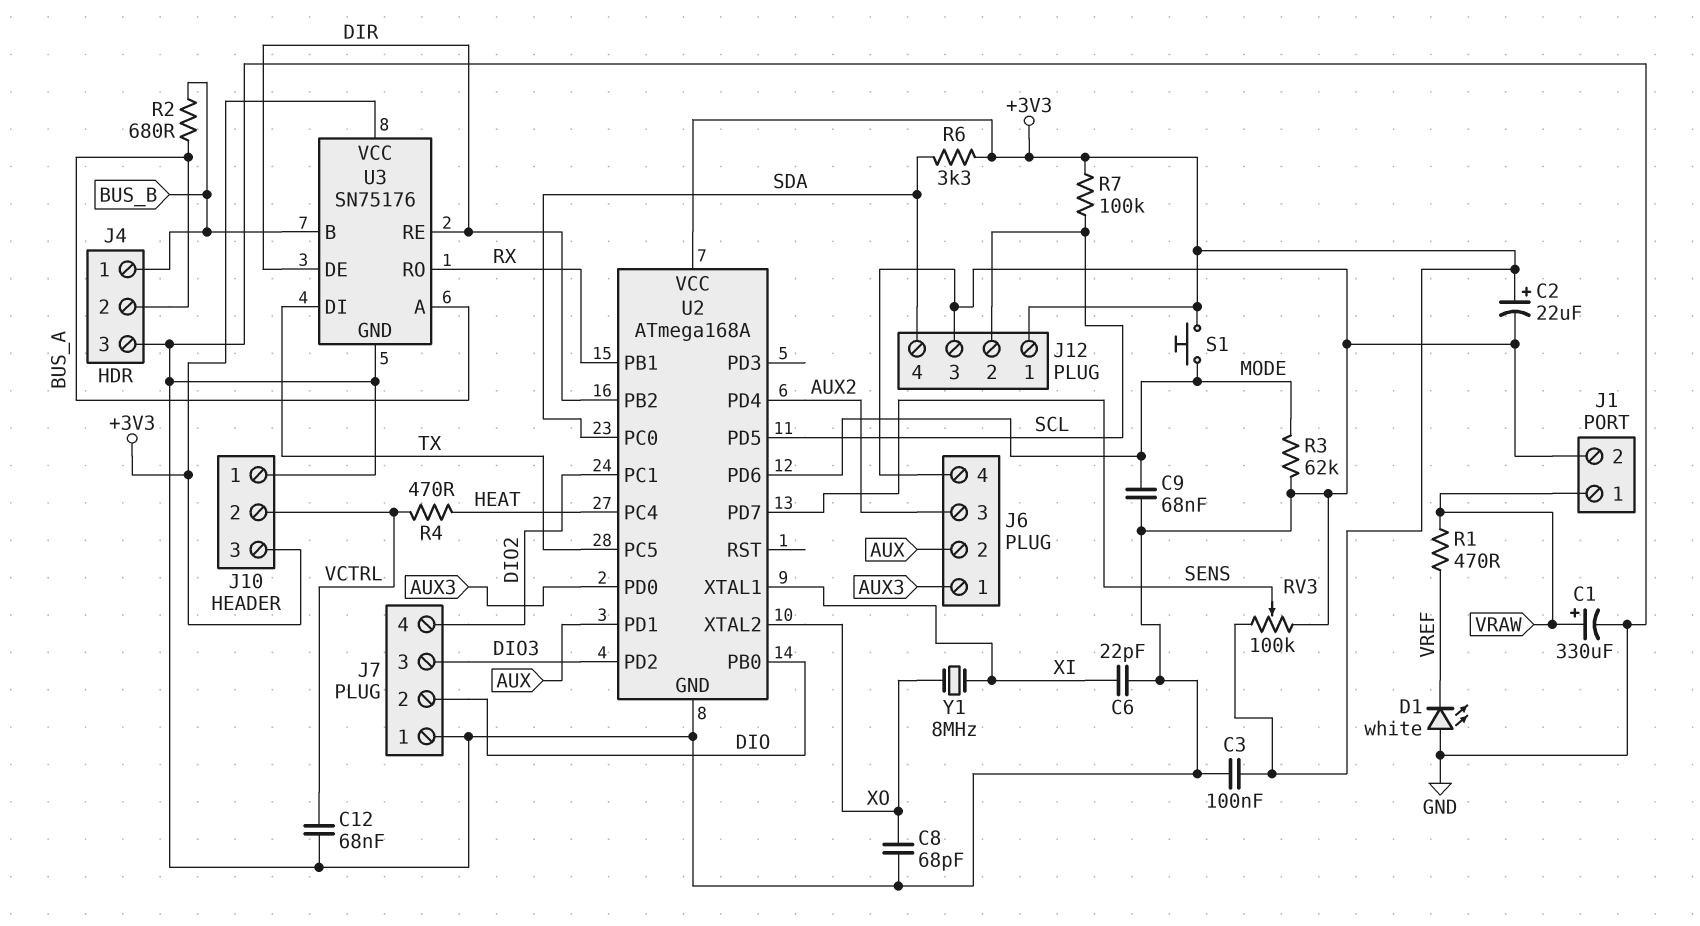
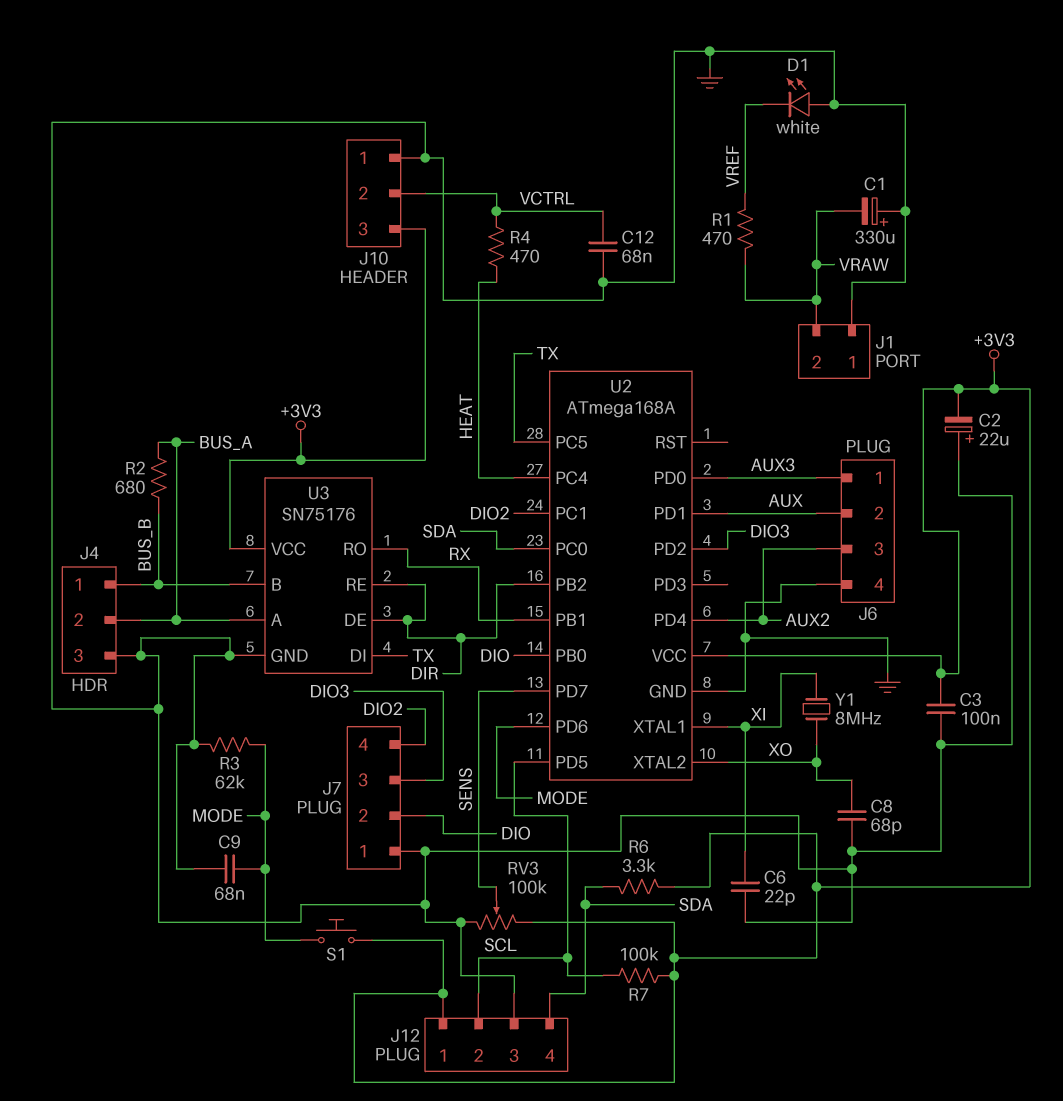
C1: 330uF (plus VRAW, minus GND) -> 330uF (plus GND, minus VRAW)
C2: 22uF (plus +3V3, minus GND) -> 22uF (plus GND, minus +3V3)
J1 pin 1: VRAW -> GND
J1 pin 2: GND -> VRAW

